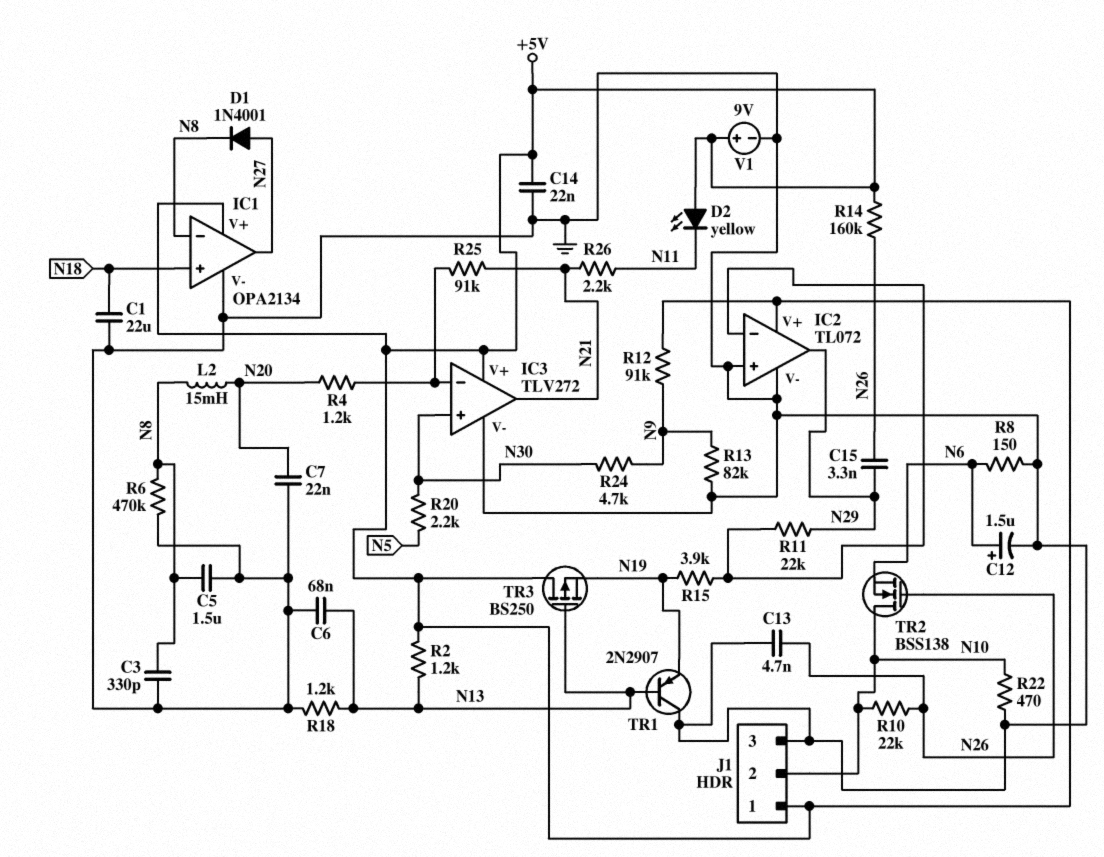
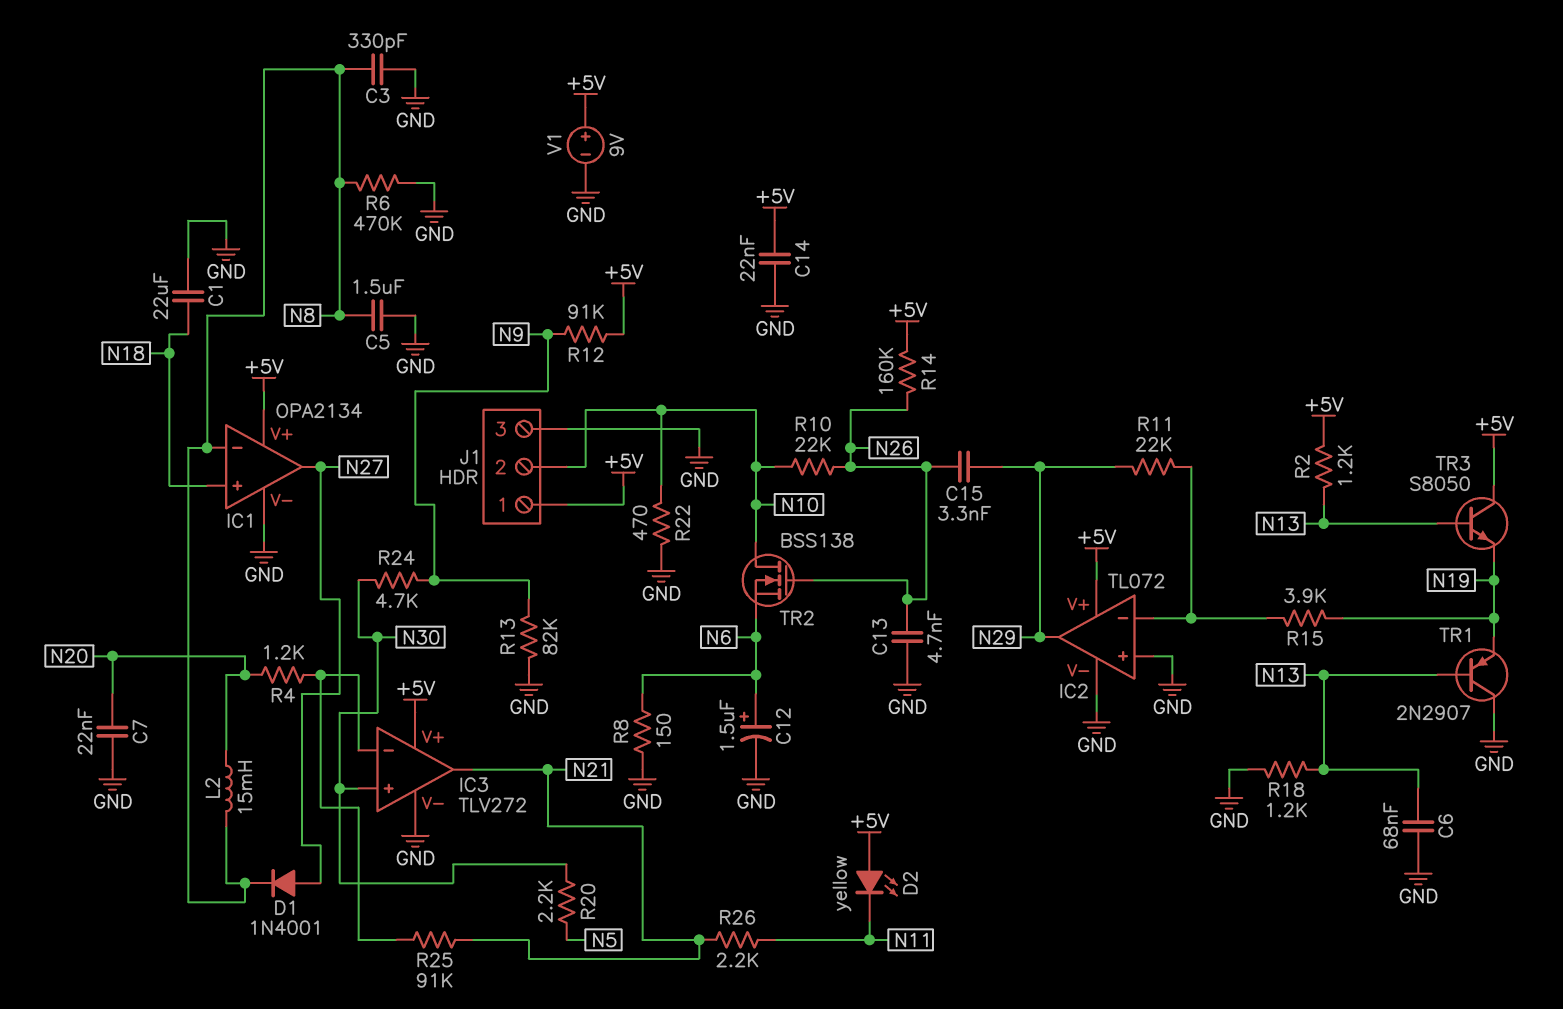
TR3: PMOS BS250 (G N13, D +5V, S N19) -> NPN S8050 (B N13, C +5V, E N19)

